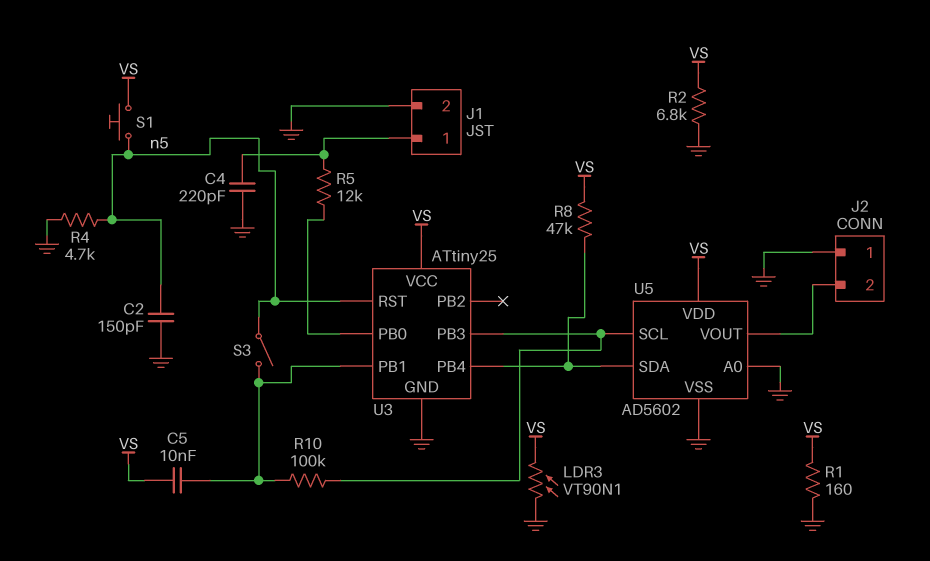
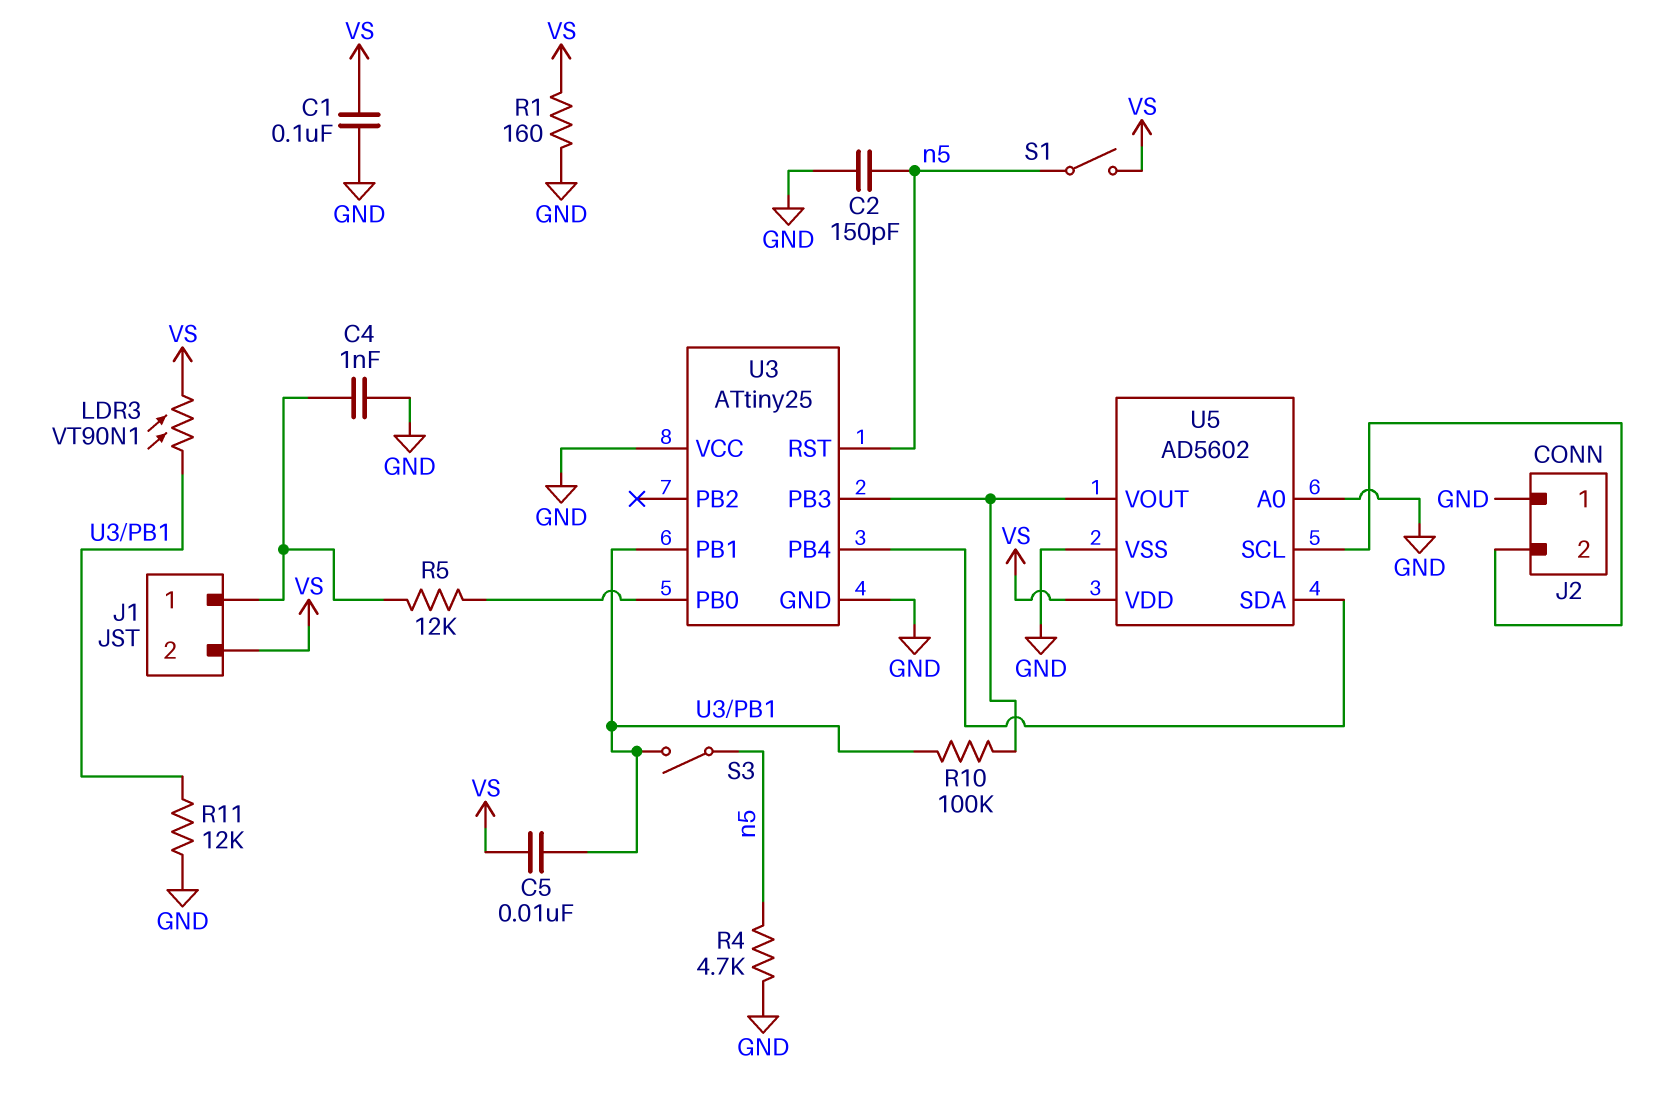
C1: none -> 100nF (GND, VS)
C4: 220pF (GND, J1/1) -> 1nF (GND, J1/1)
J1 pin 2: GND -> VS
LDR3: VT90N1 (GND, VS) -> VT90N1 (U3/PB1, VS)
R2: 6.8k (GND, VS) -> none
R8: 47k (U3/PB4, VS) -> none
R11: none -> 12k (GND, U3/PB1)
S1: button (VS, n5) -> switch (VS, n5)
U3 pin VCC: VS -> GND
U5 pin SCL: U3/PB3 -> J2/2
U5 pin VOUT: J2/2 -> U3/PB3

